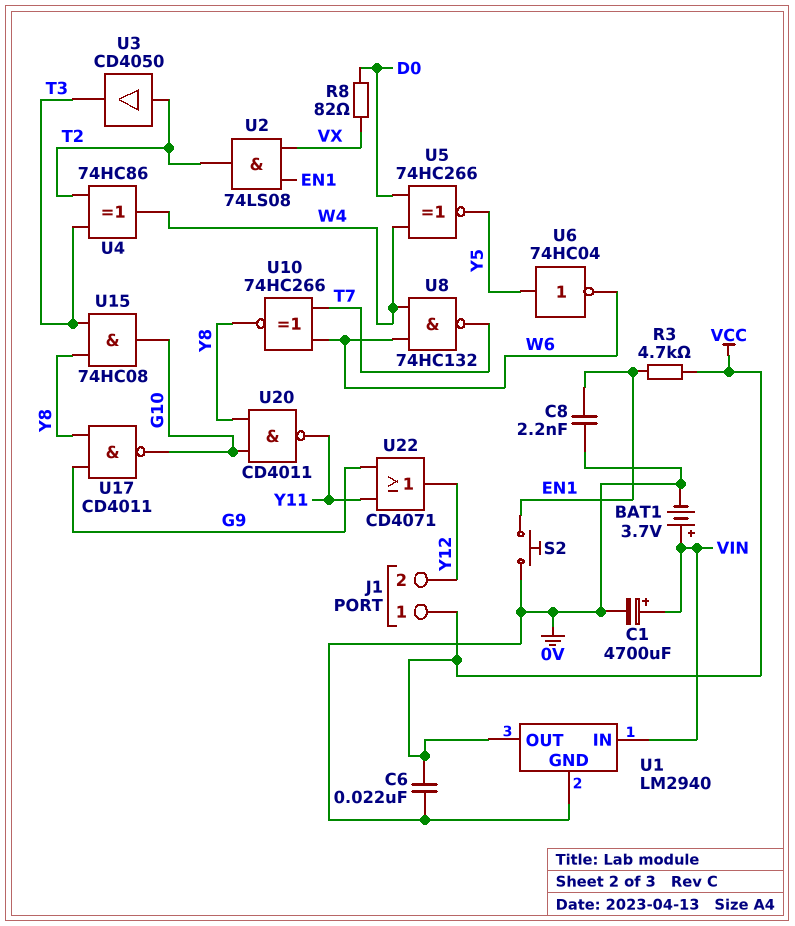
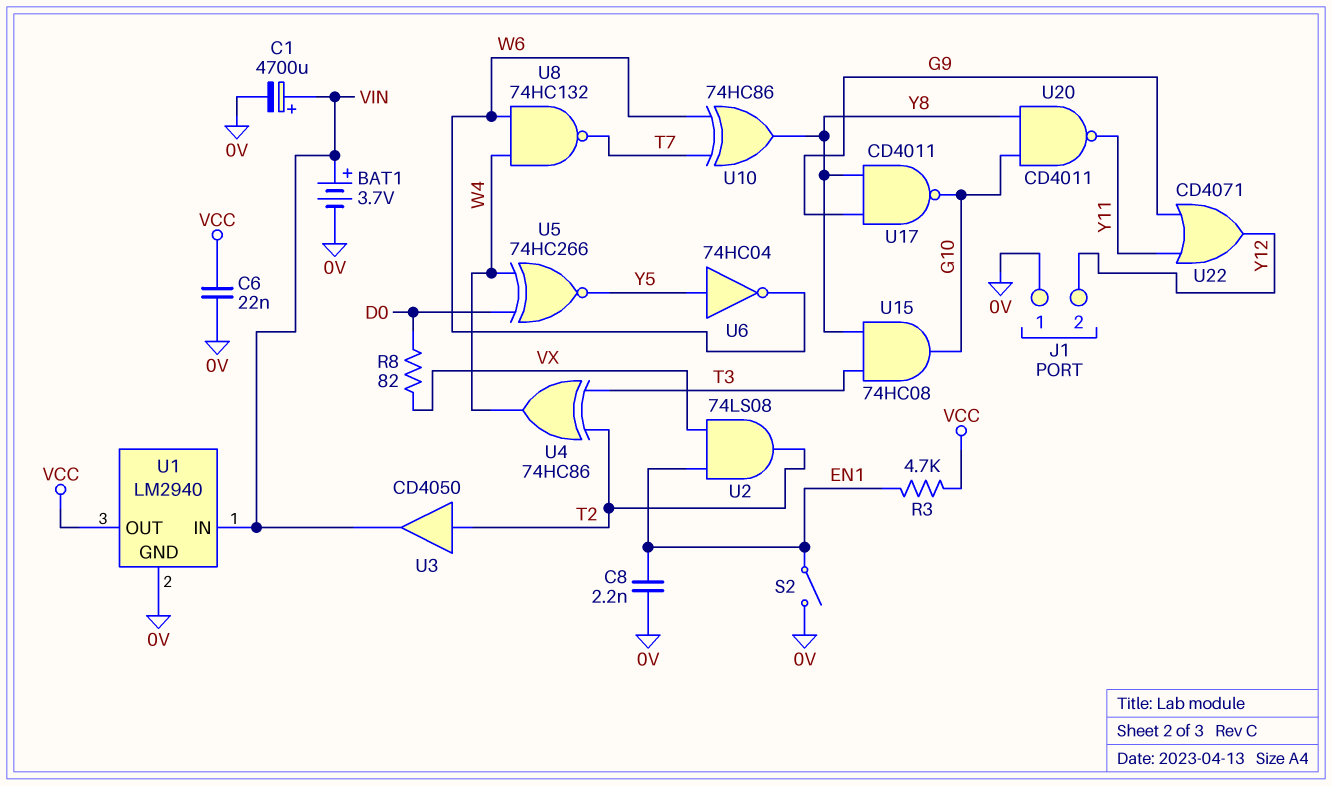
J1 pin 1: VCC -> 0V
S2: button (0V, EN1) -> switch (0V, EN1)
U3: buffer CD4050 (in T2, out T3) -> buffer CD4050 (in T2, out VIN)
U10: XNOR 74HC266 (in T7, in W6, out Y8) -> XOR 74HC86 (in T7, in W6, out Y8)

